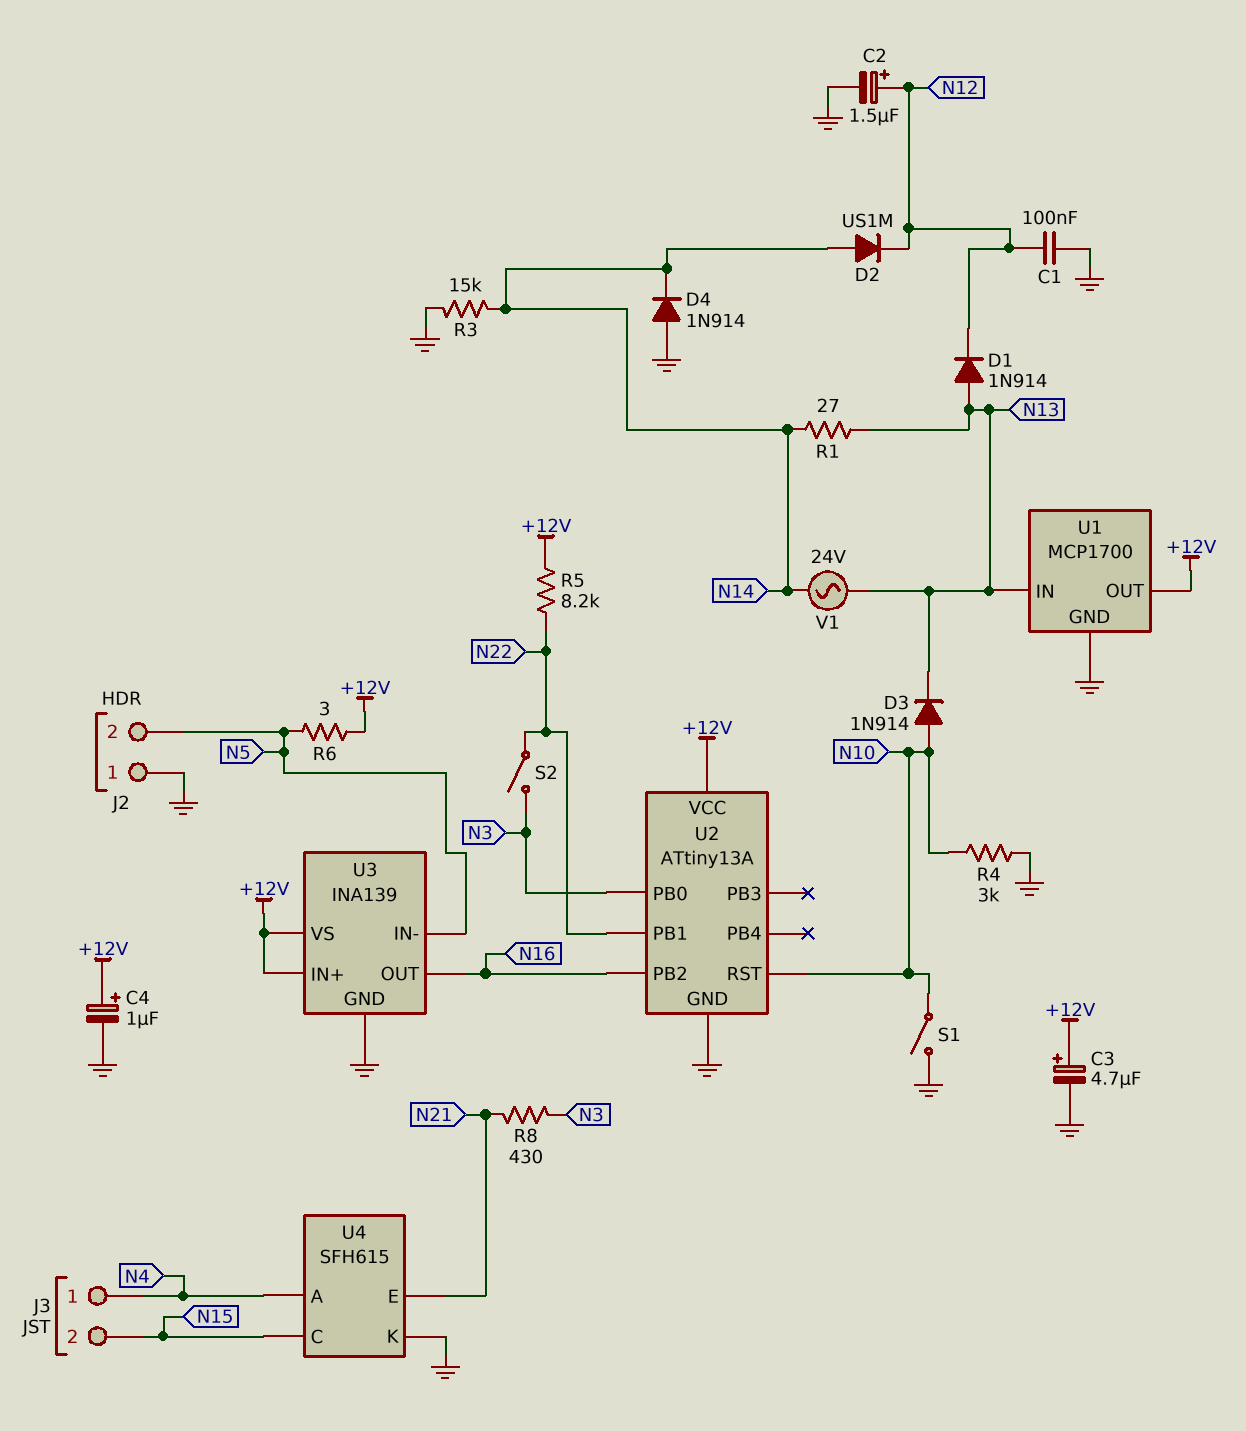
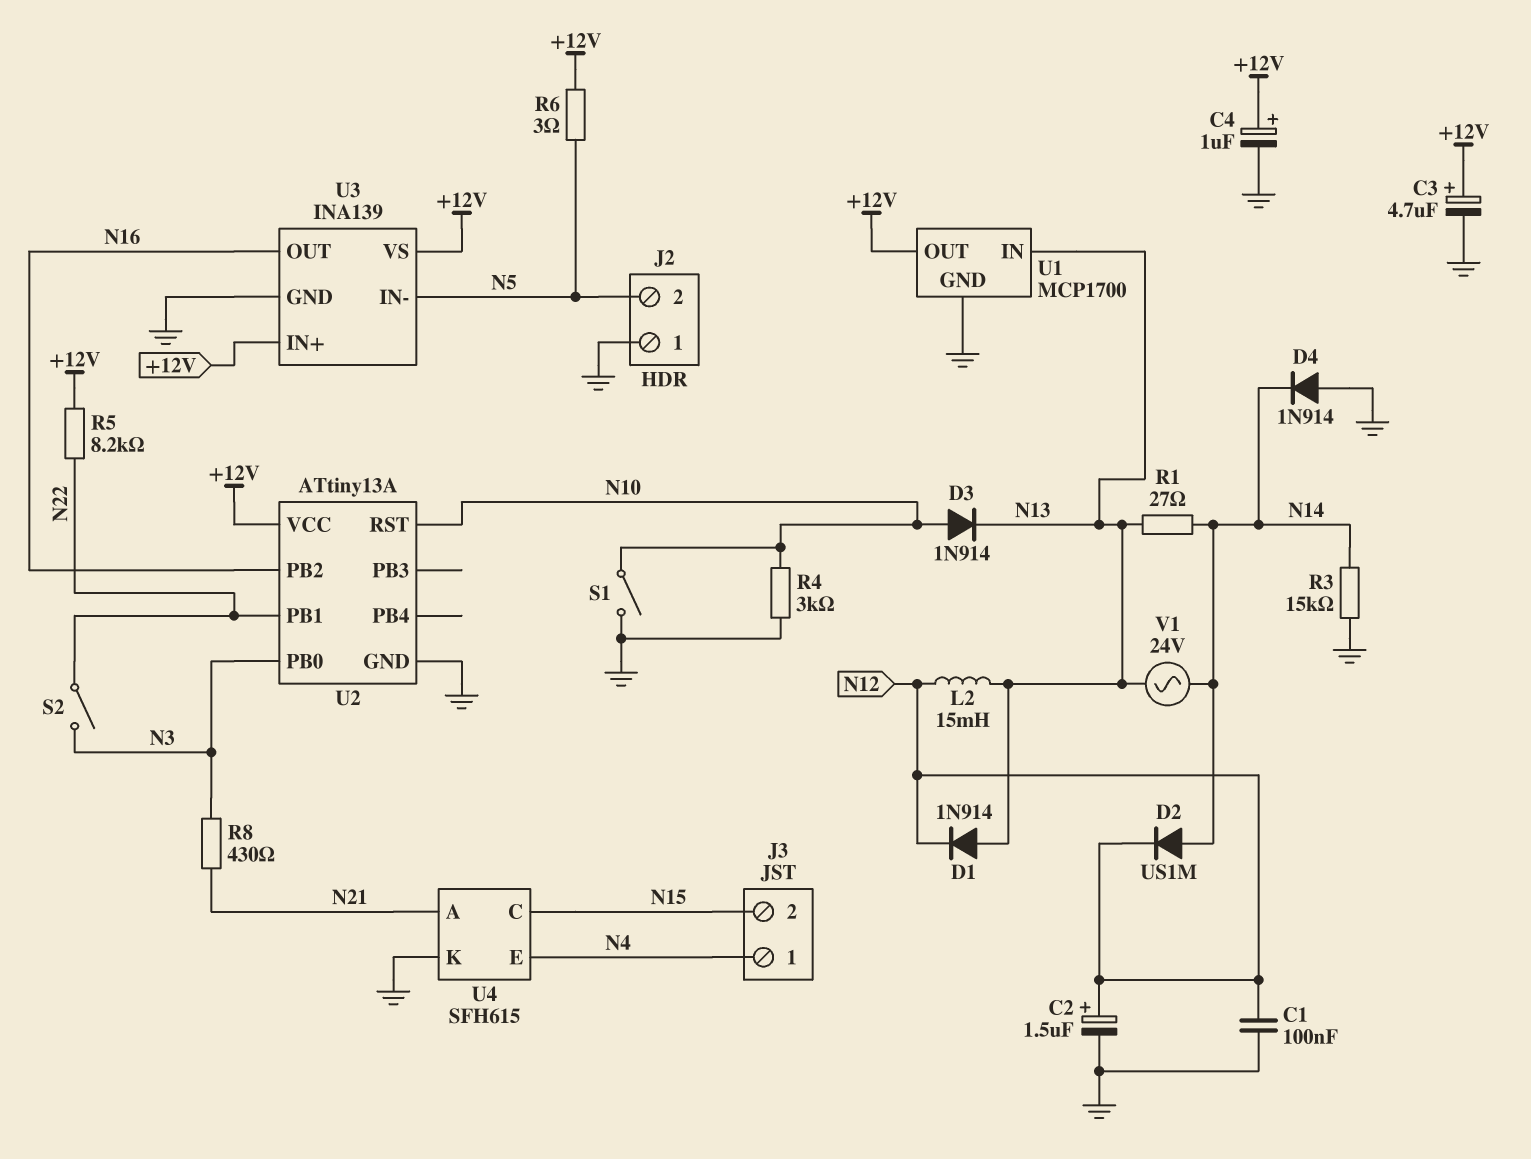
L2: none -> 15mH (N12, N13)
U4 pin A: N4 -> N21
U4 pin E: N21 -> N4

